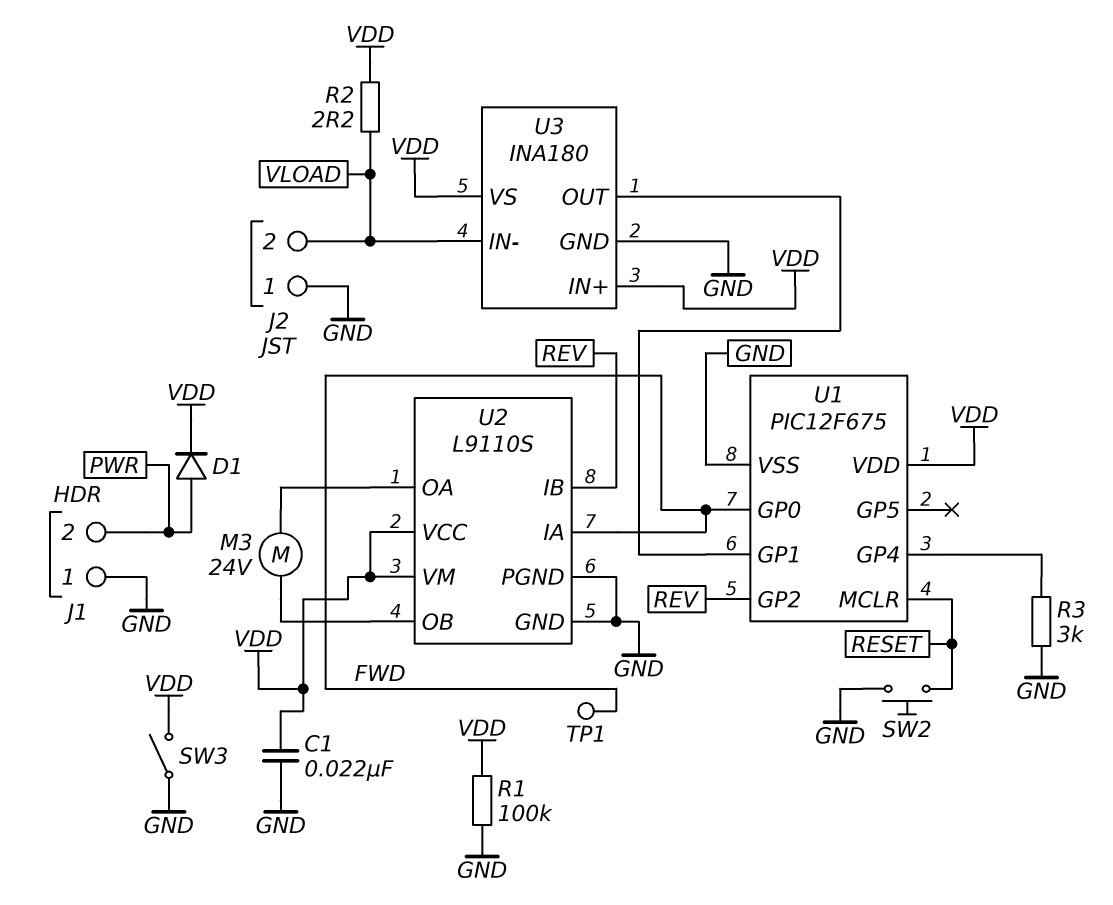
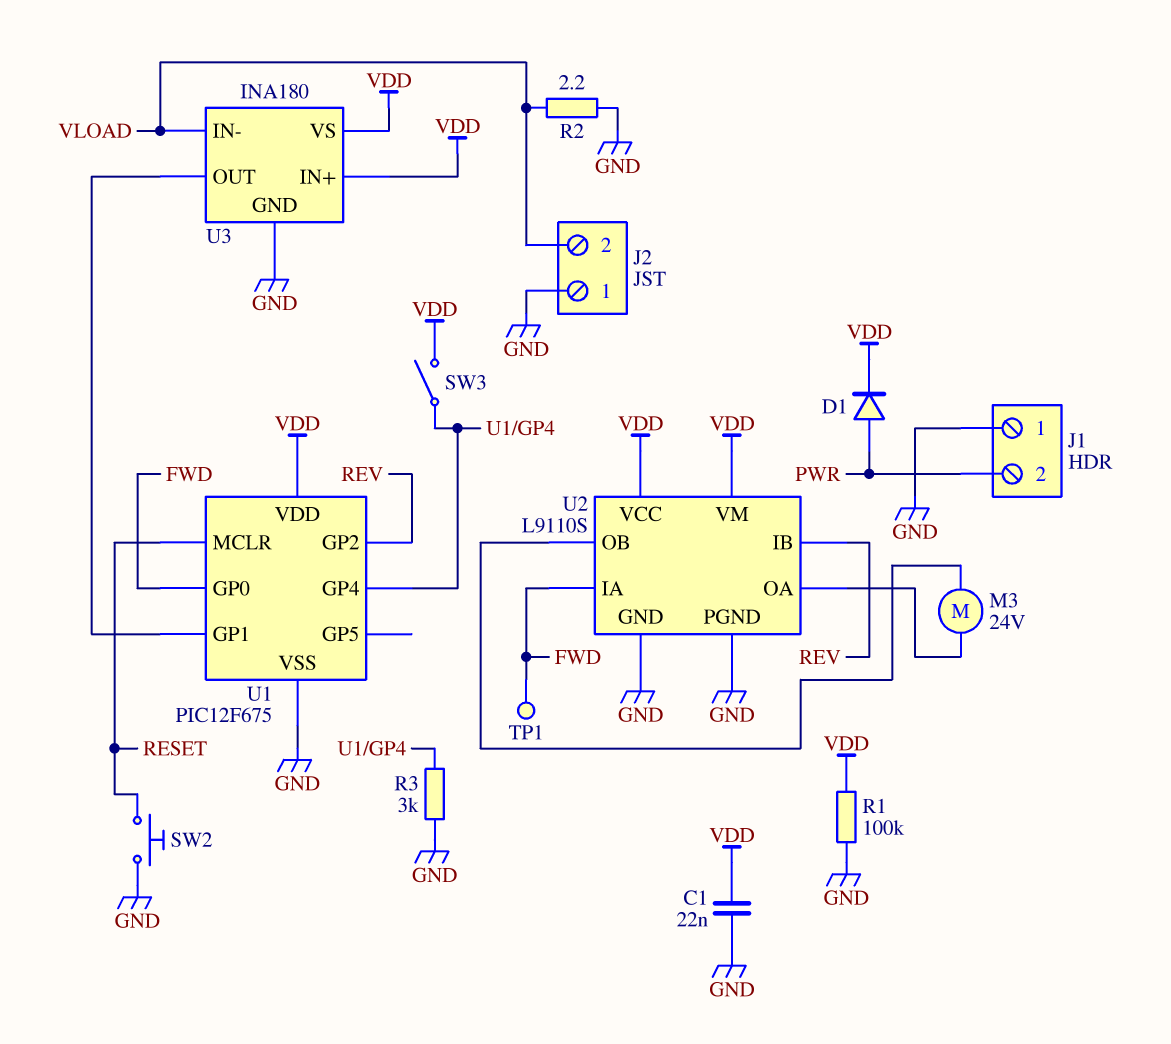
R2: 2.2 (VDD, VLOAD) -> 2.2 (GND, VLOAD)
SW3: switch (GND, VDD) -> switch (U1/GP4, VDD)

